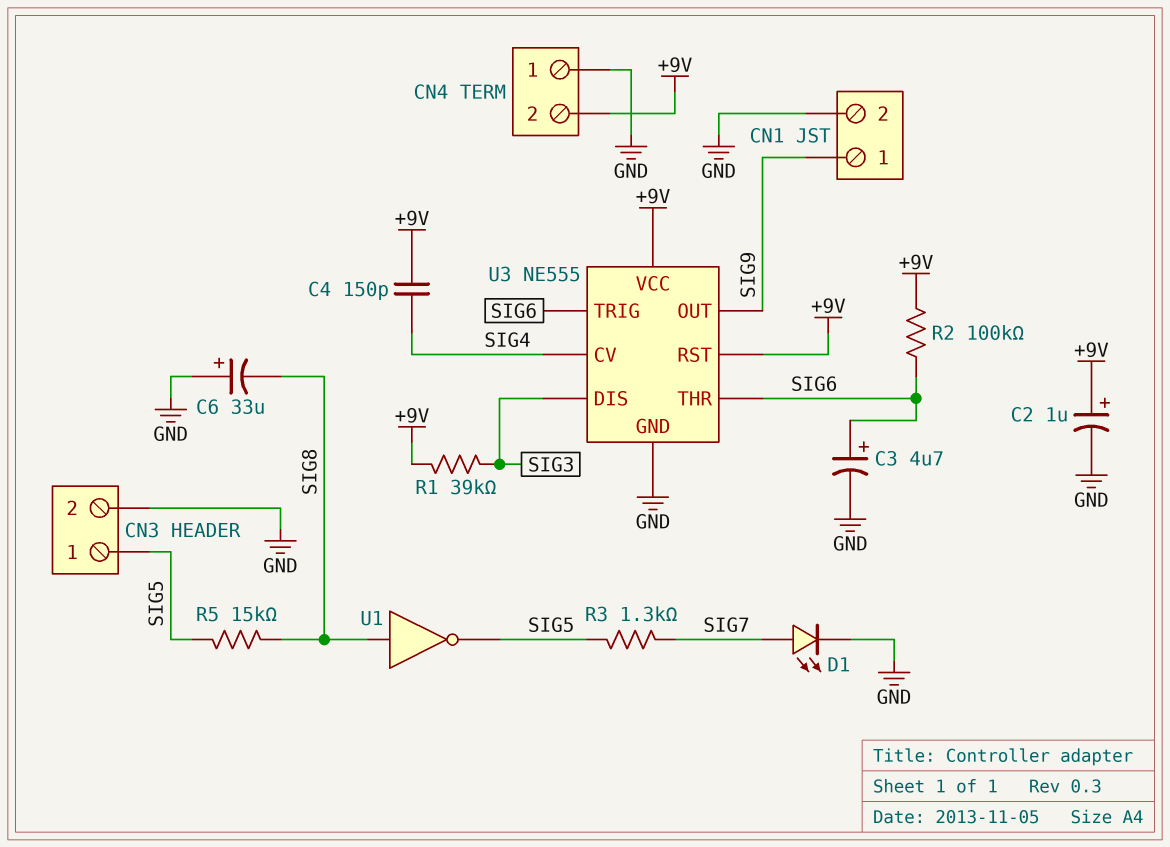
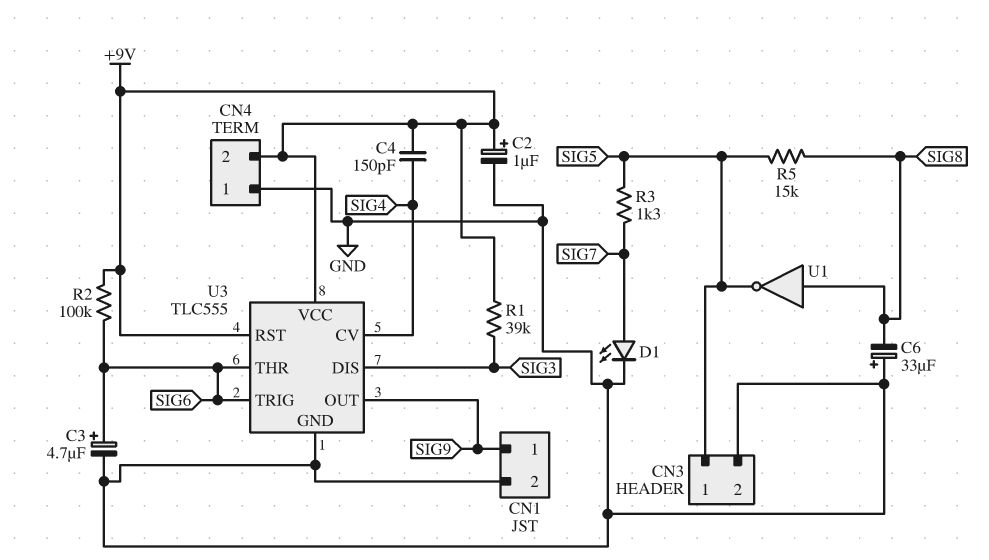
U3: NE555 -> TLC555

